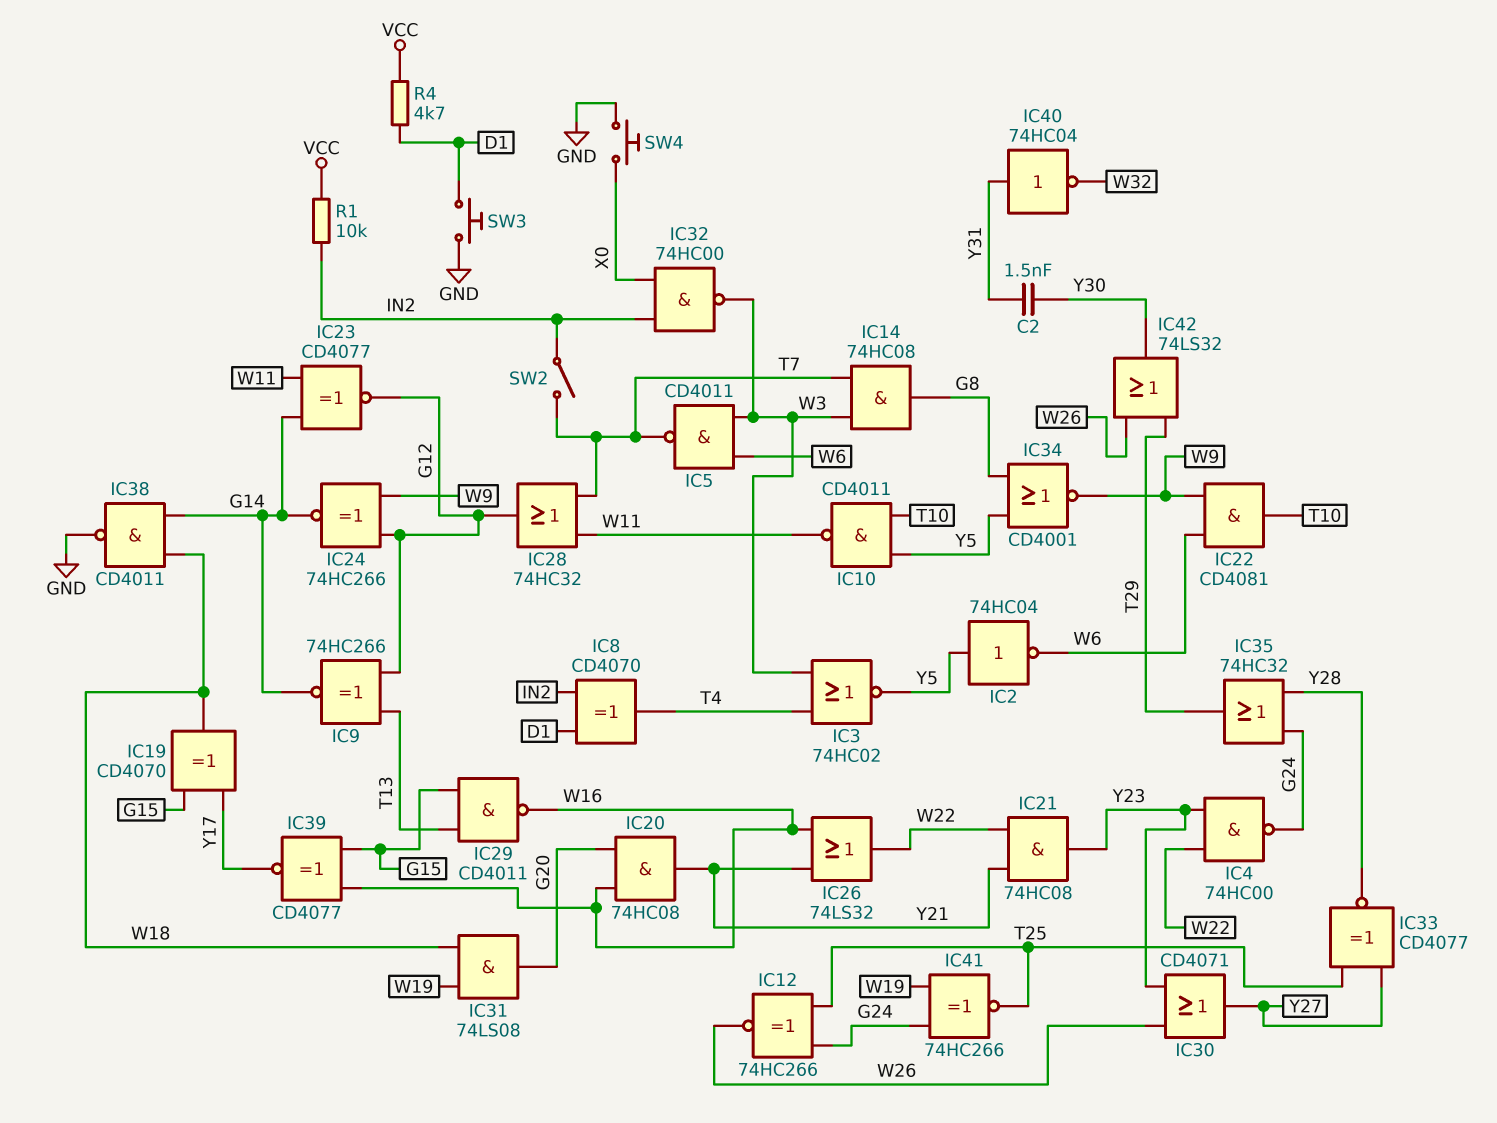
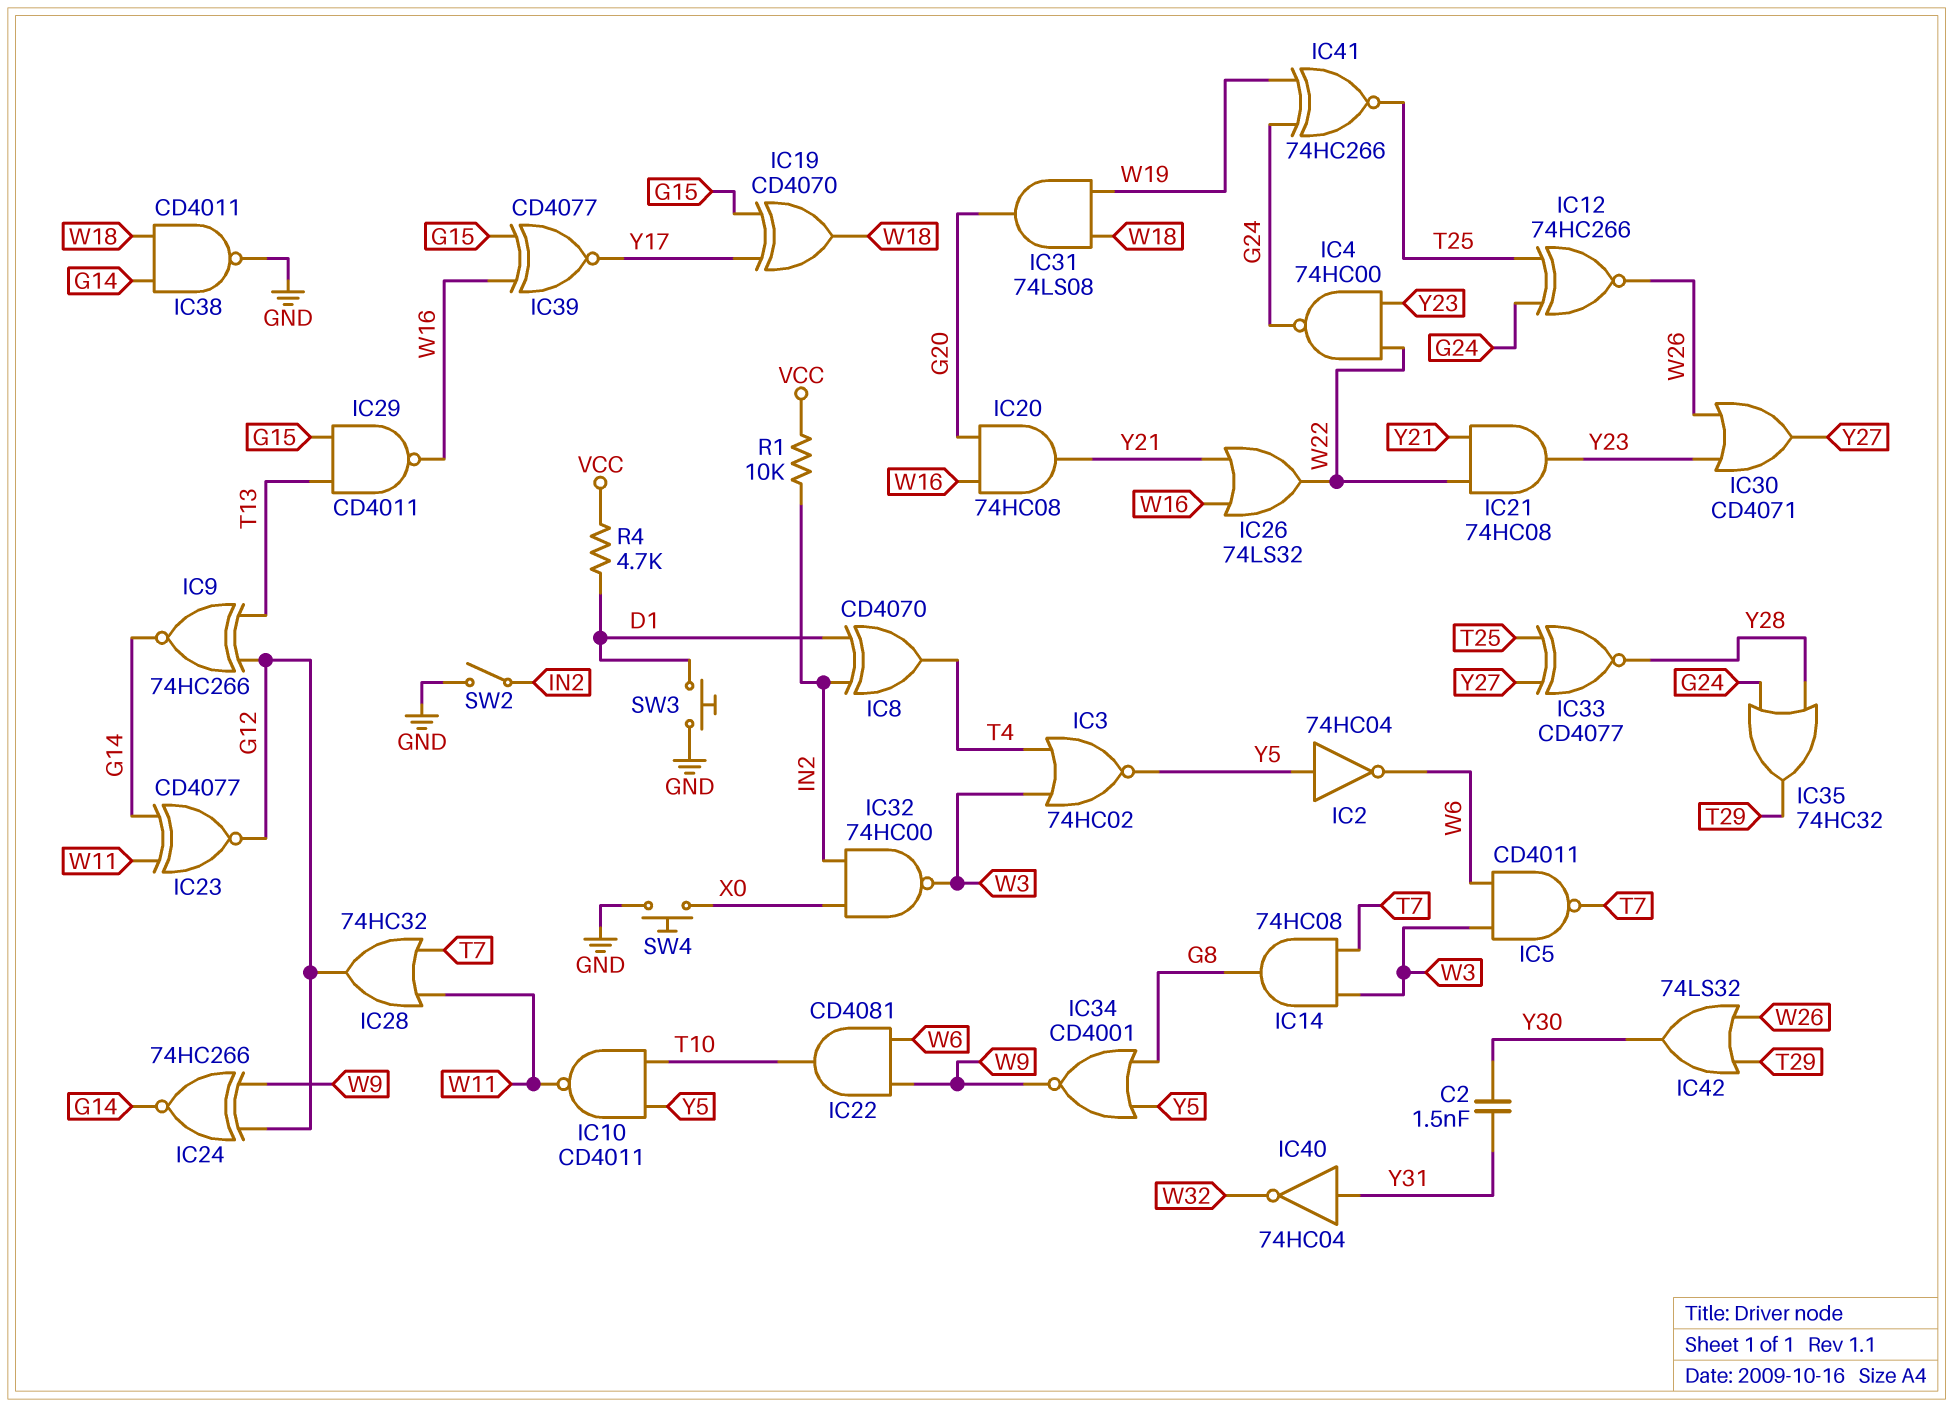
SW2: switch (IN2, T7) -> switch (GND, IN2)

